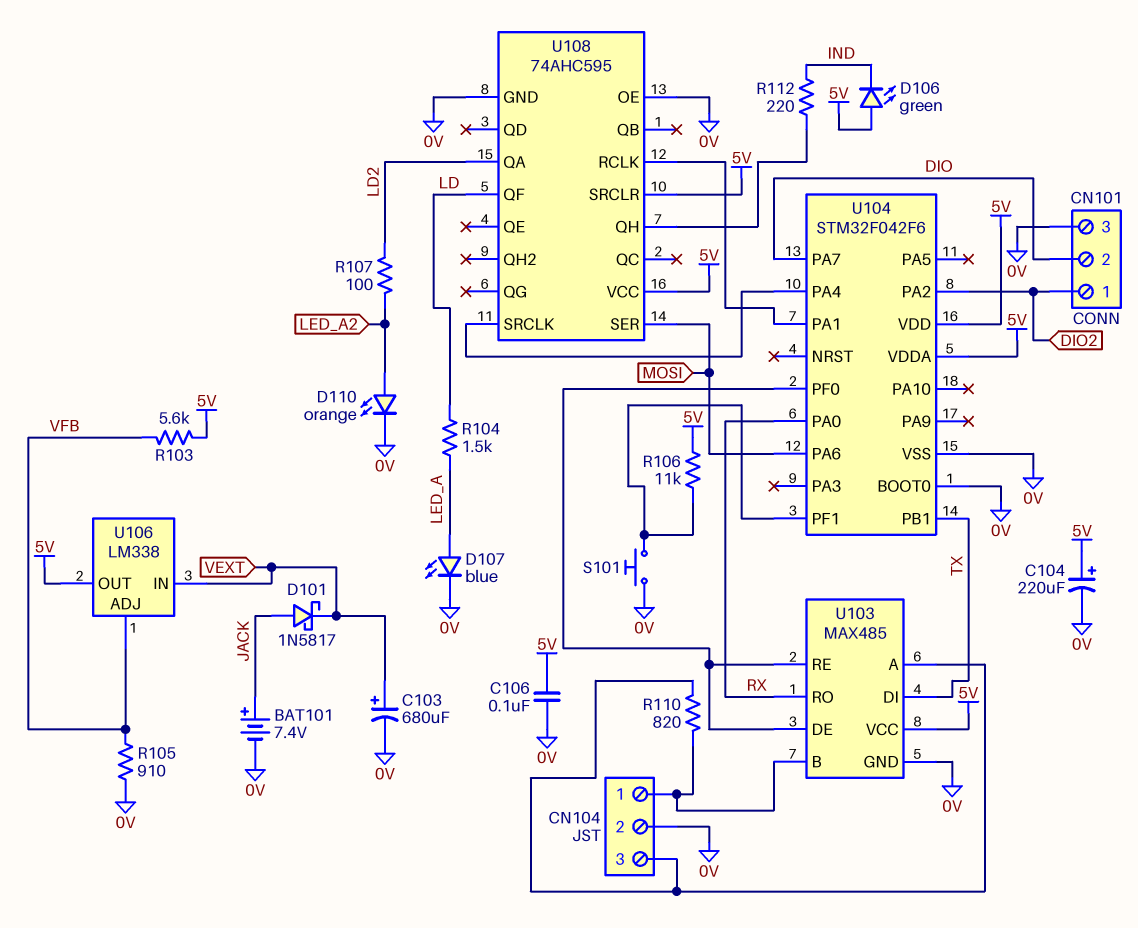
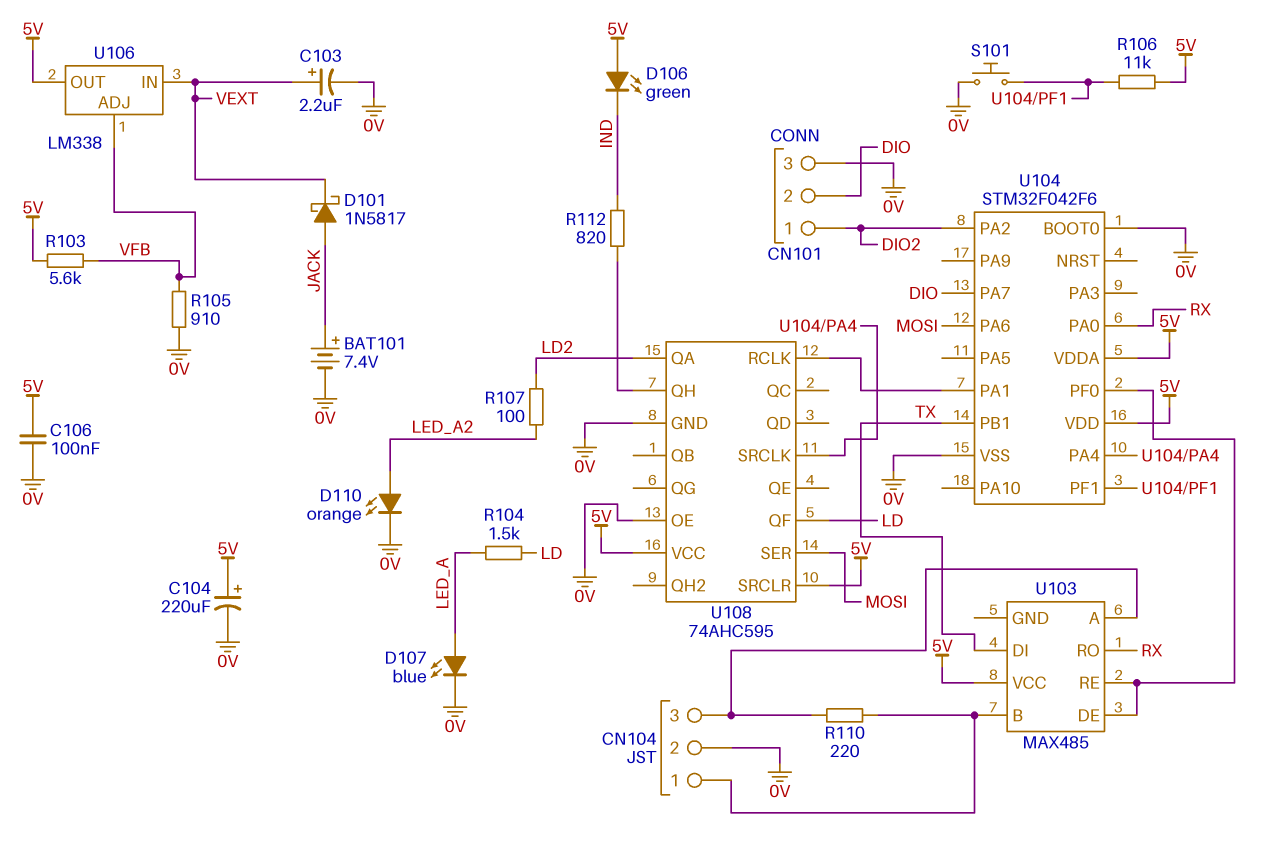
C103: 680uF (plus VEXT, minus 0V) -> 2.2uF (plus VEXT, minus 0V)
R110: 820 (CN104/1, CN104/3) -> 220 (CN104/1, CN104/3)
R112: 220 (IND, U108/QH) -> 820 (IND, U108/QH)
U103 pin GND: 0V -> none

